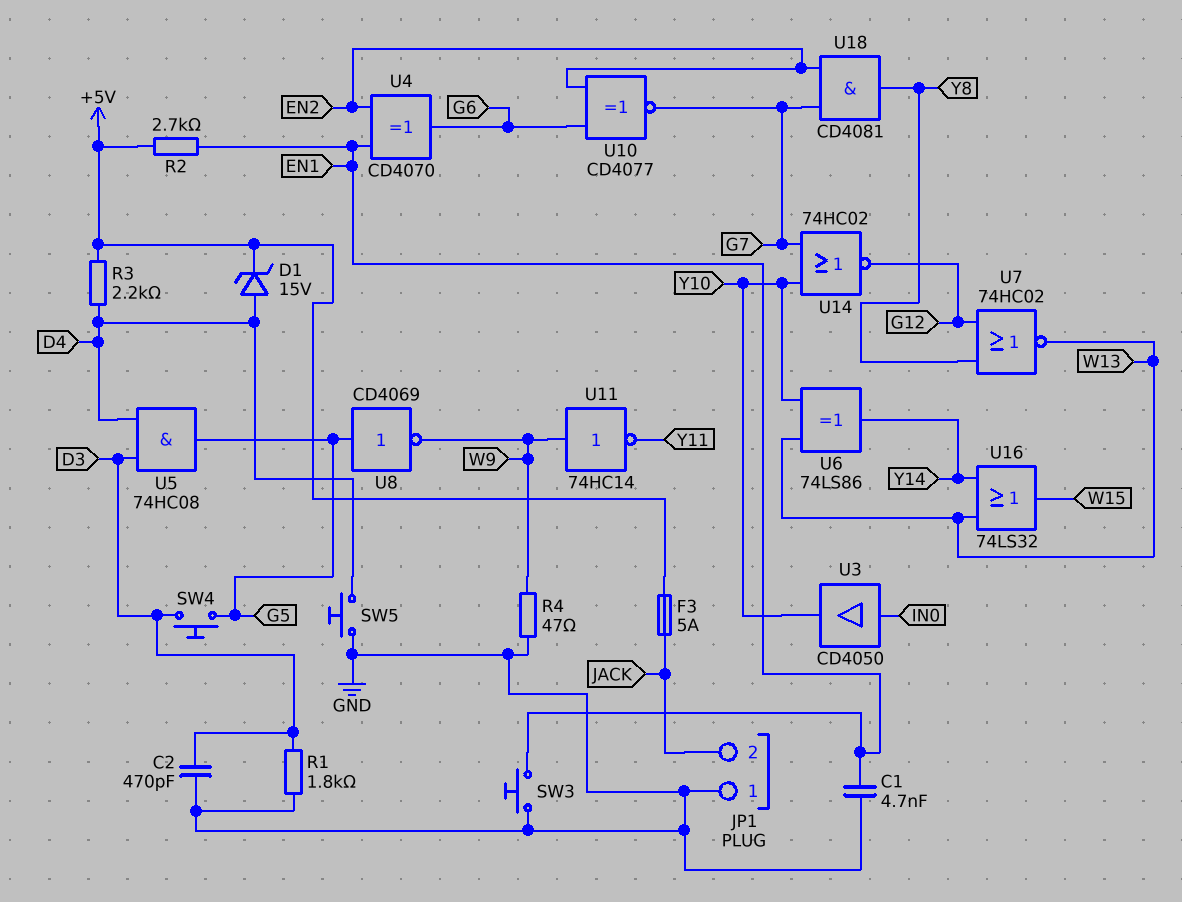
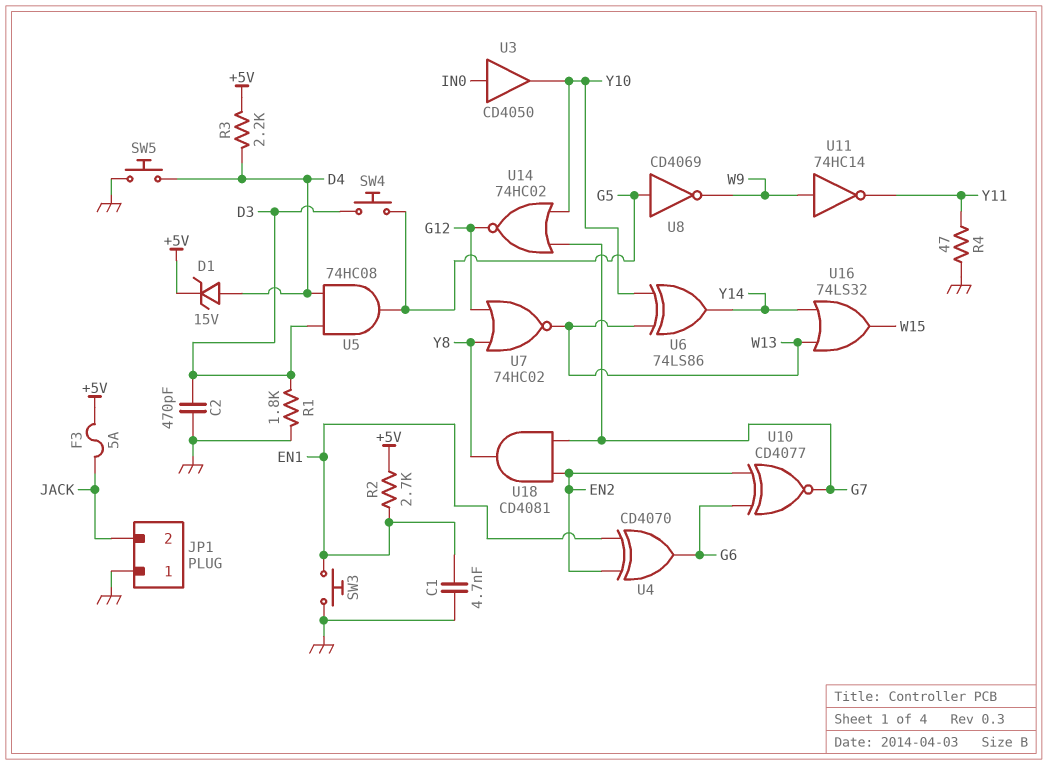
R4: 47 (GND, W9) -> 47 (GND, Y11)

